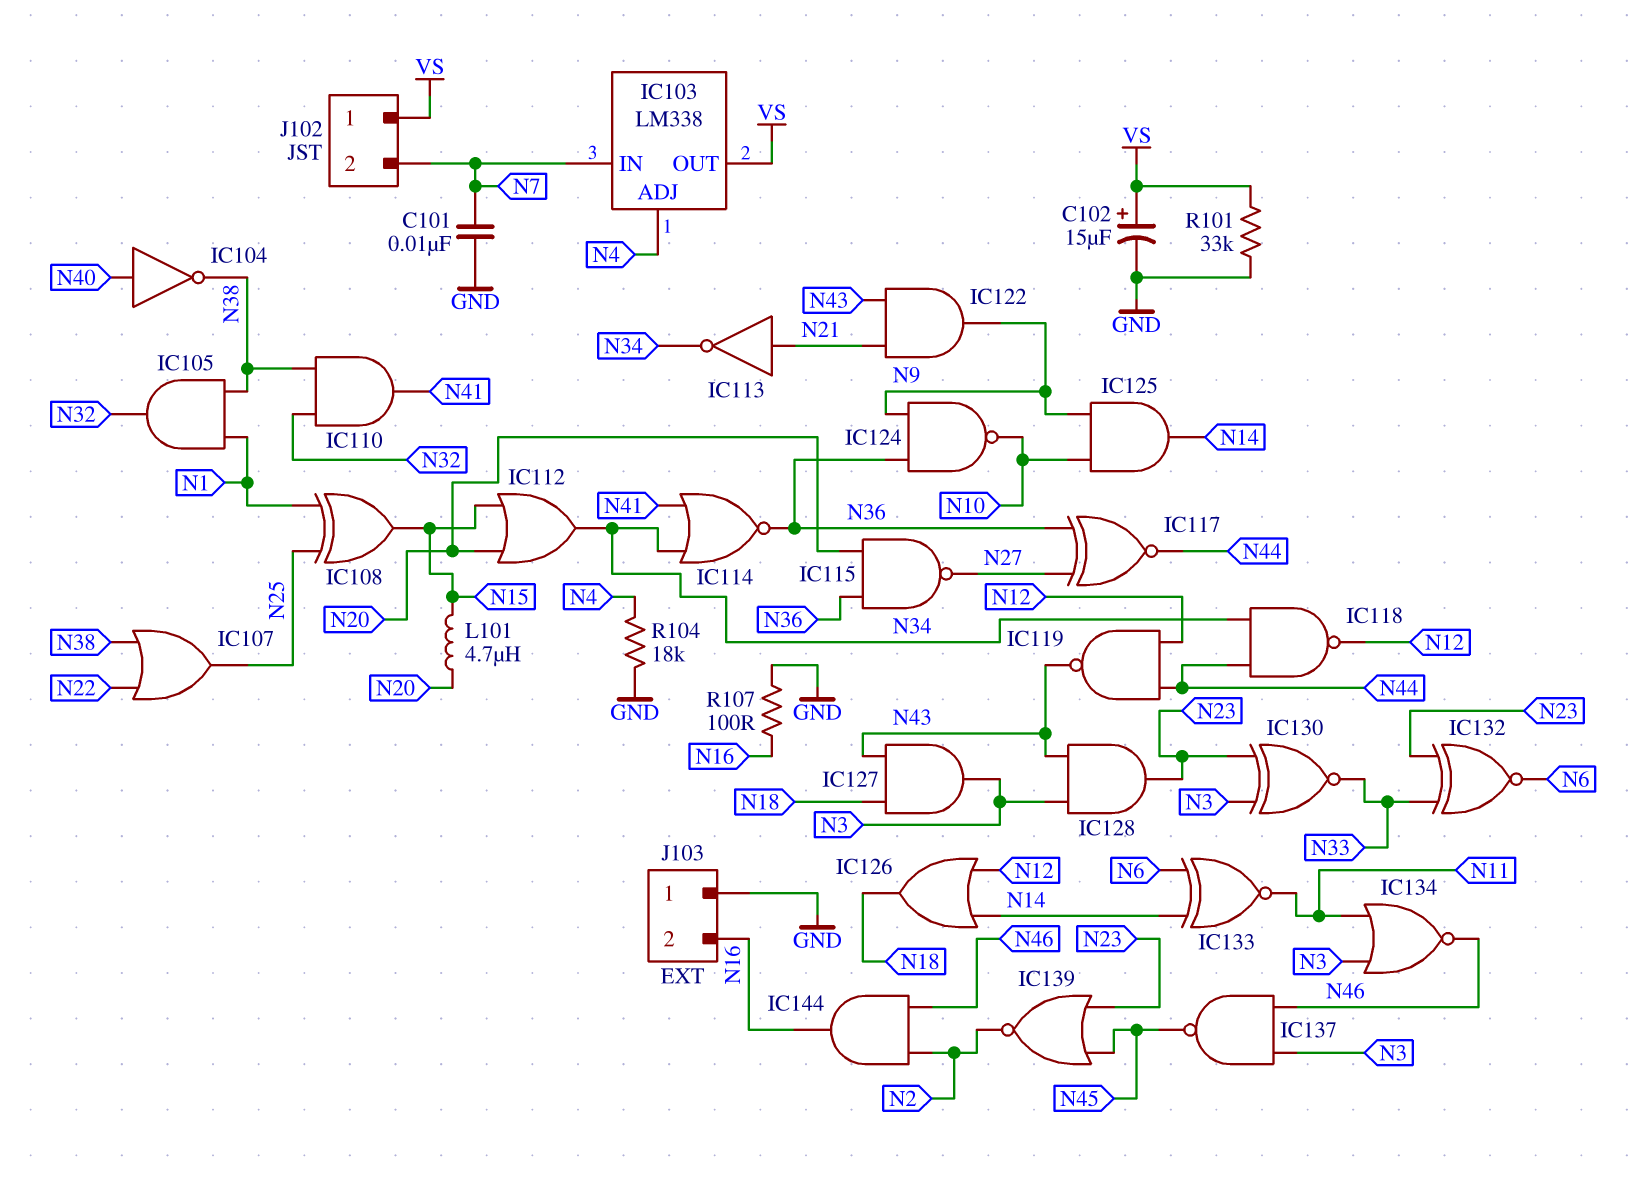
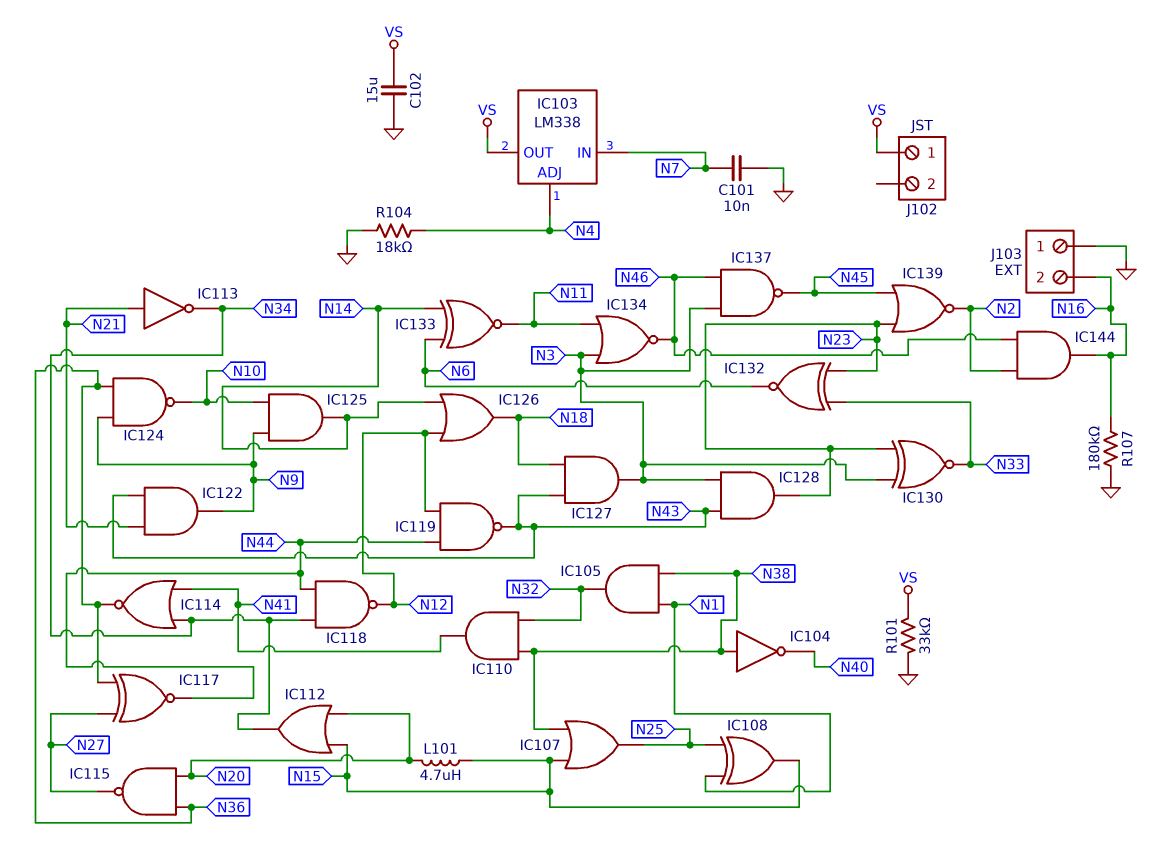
C102: 15uF (plus VS, minus GND) -> 15uF (GND, VS)
IC104: NOT (in N40, out N38) -> NOT (in N38, out N40)
IC107: OR (in N22, in N38, out N25) -> OR (in N15, in N38, out N25)
J102 pin 2: N7 -> none
R107: 100 (GND, N16) -> 180k (GND, N16)

